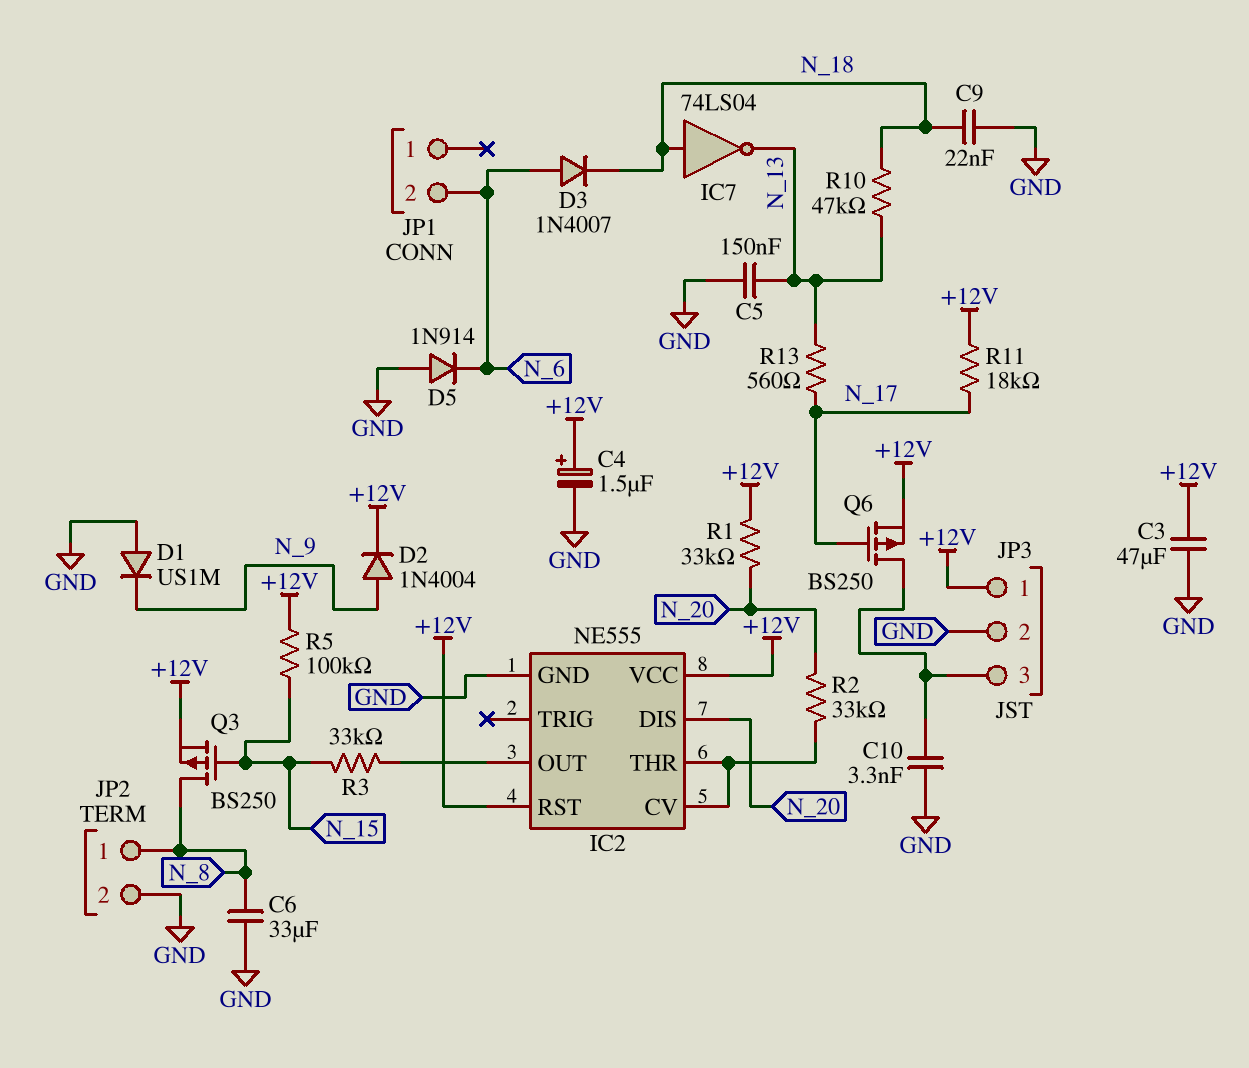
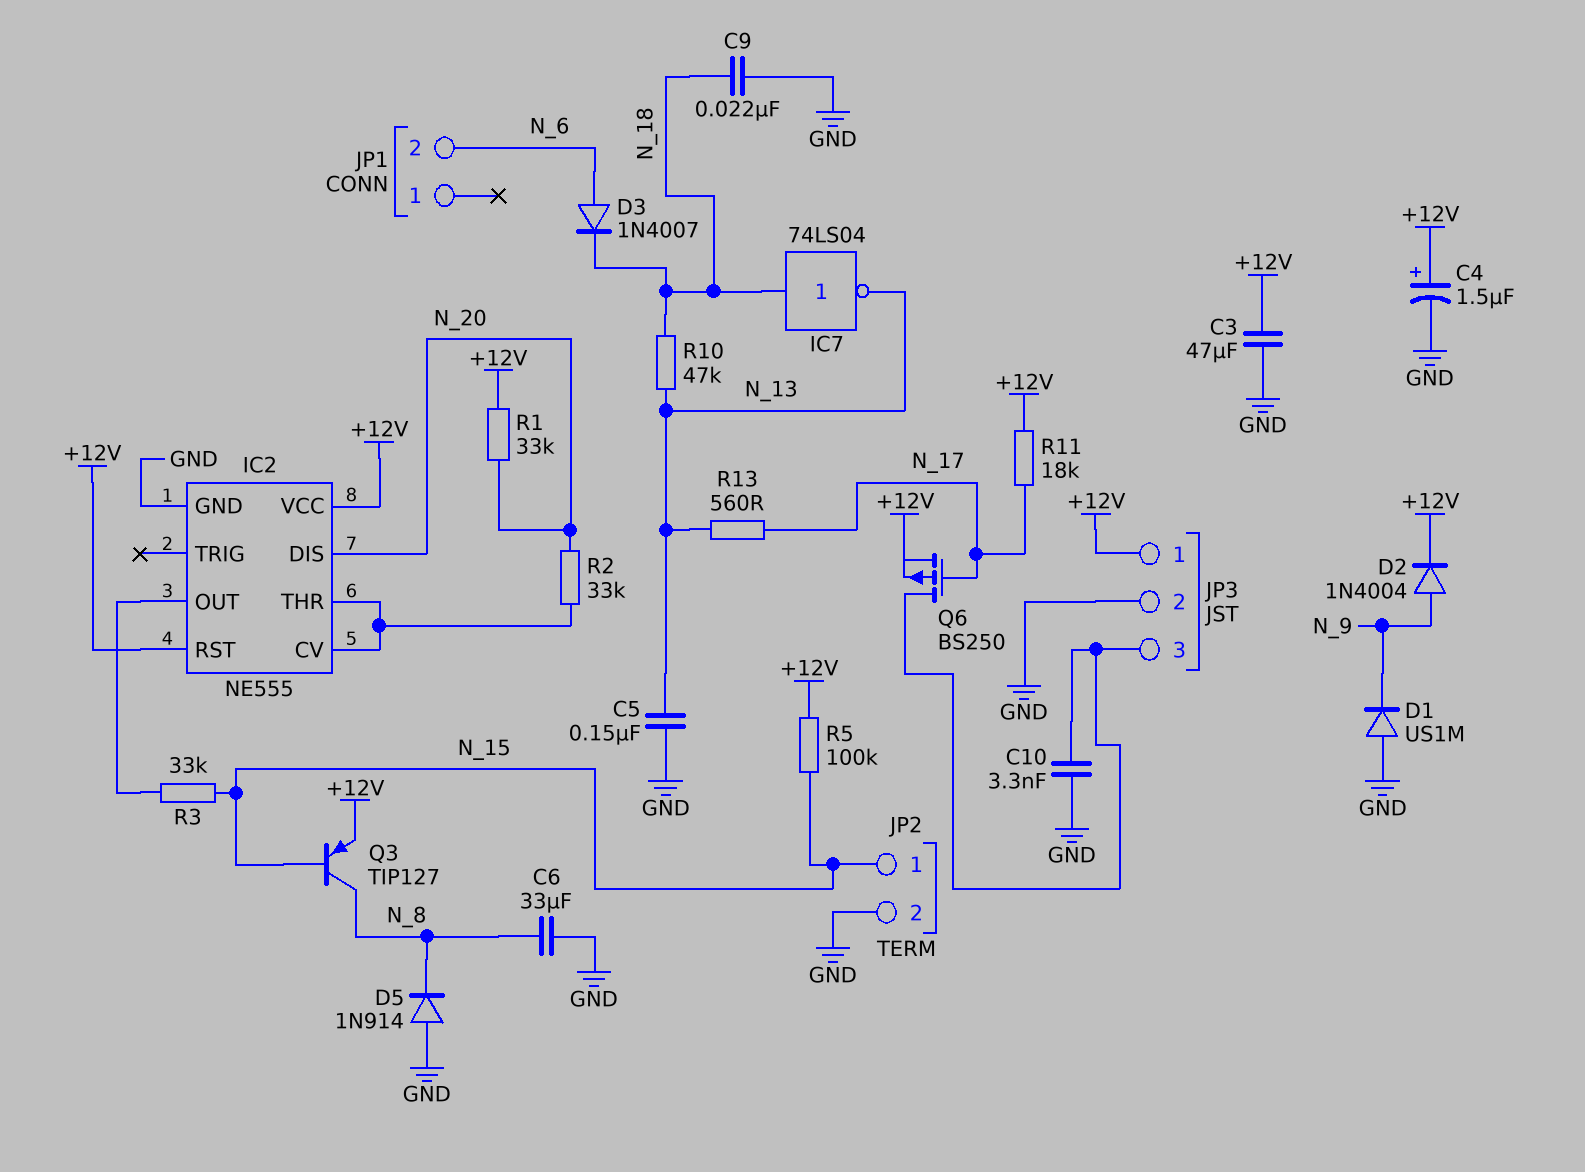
D5: diode 1N914 (A GND, K N_6) -> diode 1N914 (A GND, K N_8)
JP2 pin 1: N_8 -> N_15
Q3: PMOS BS250 (G N_15, D N_8, S +12V) -> PNP TIP127 (B N_15, C N_8, E +12V)

